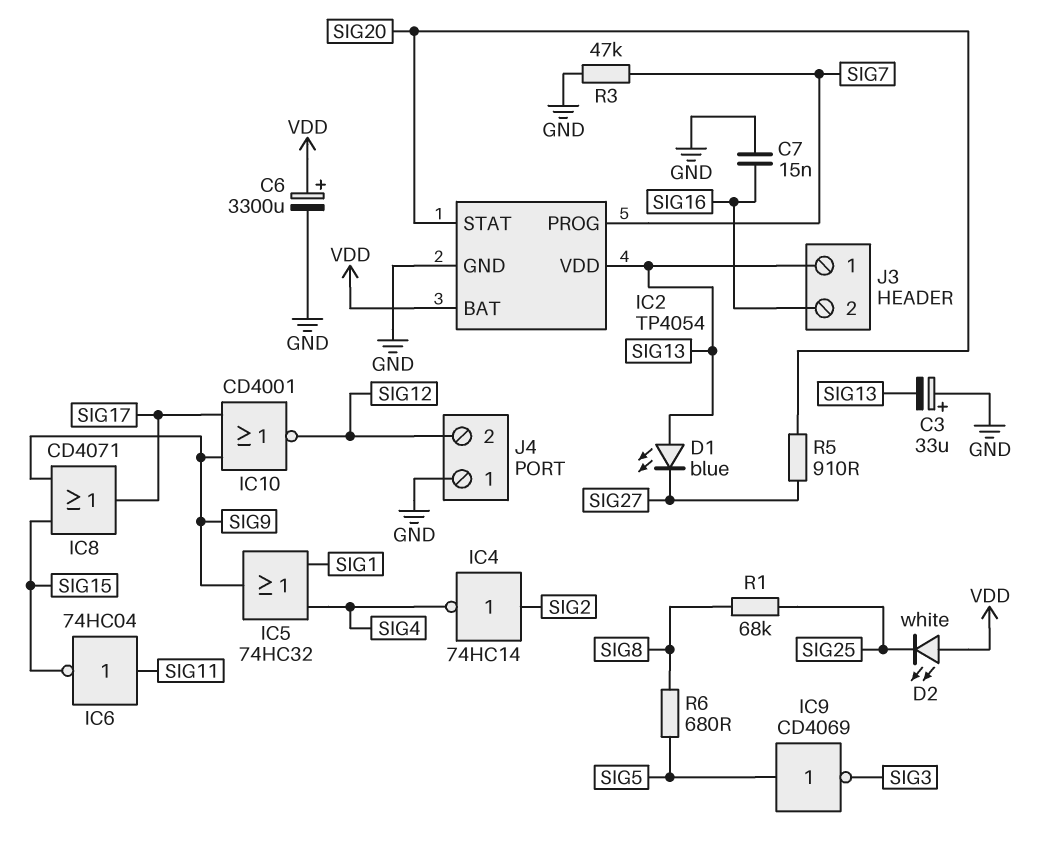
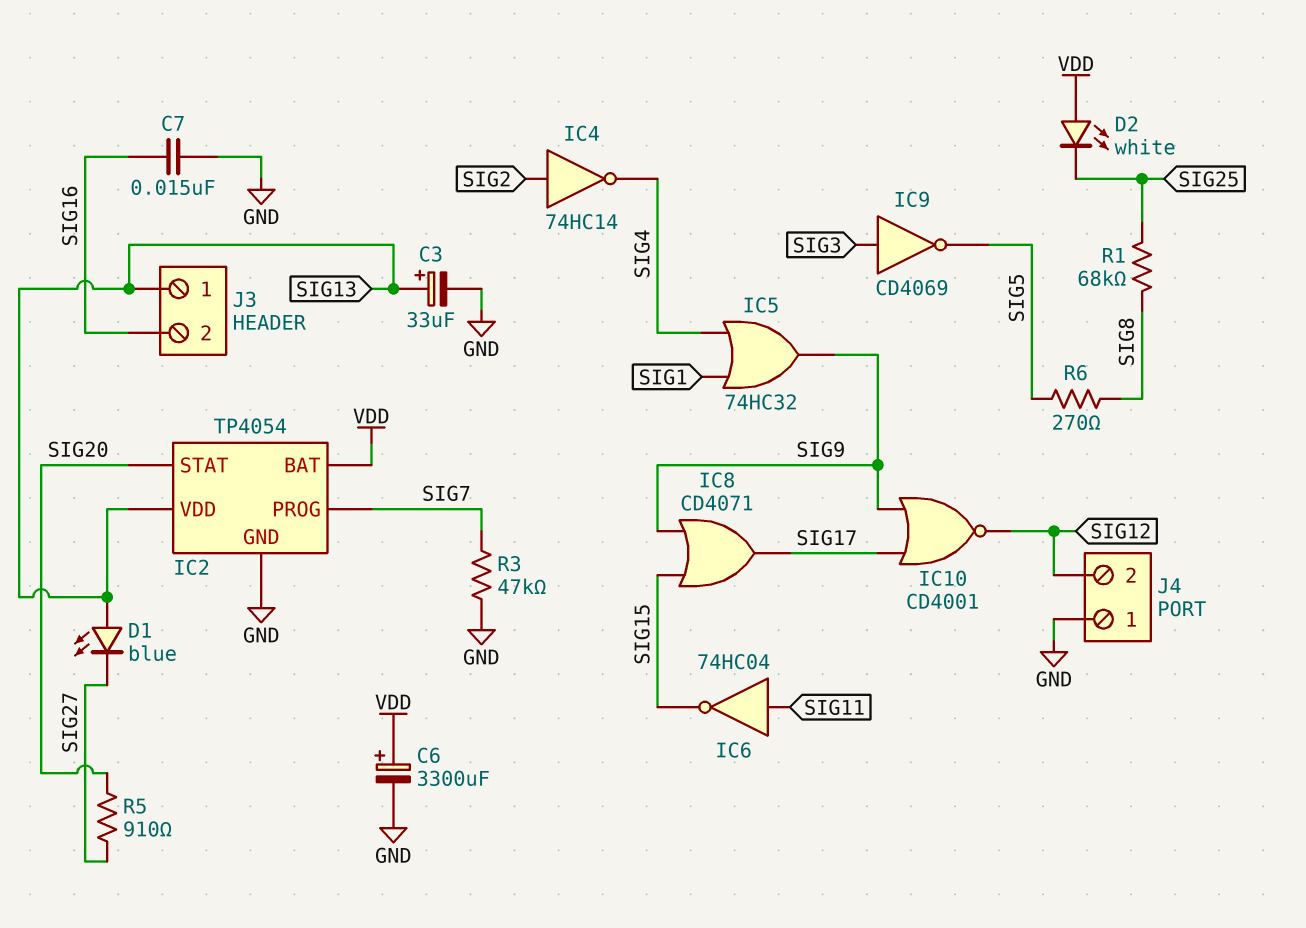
C3: 33uF (plus GND, minus SIG13) -> 33uF (plus SIG13, minus GND)
IC9: NOT CD4069 (in SIG5, out SIG3) -> NOT CD4069 (in SIG3, out SIG5)
R6: 680 (SIG5, SIG8) -> 270 (SIG5, SIG8)

